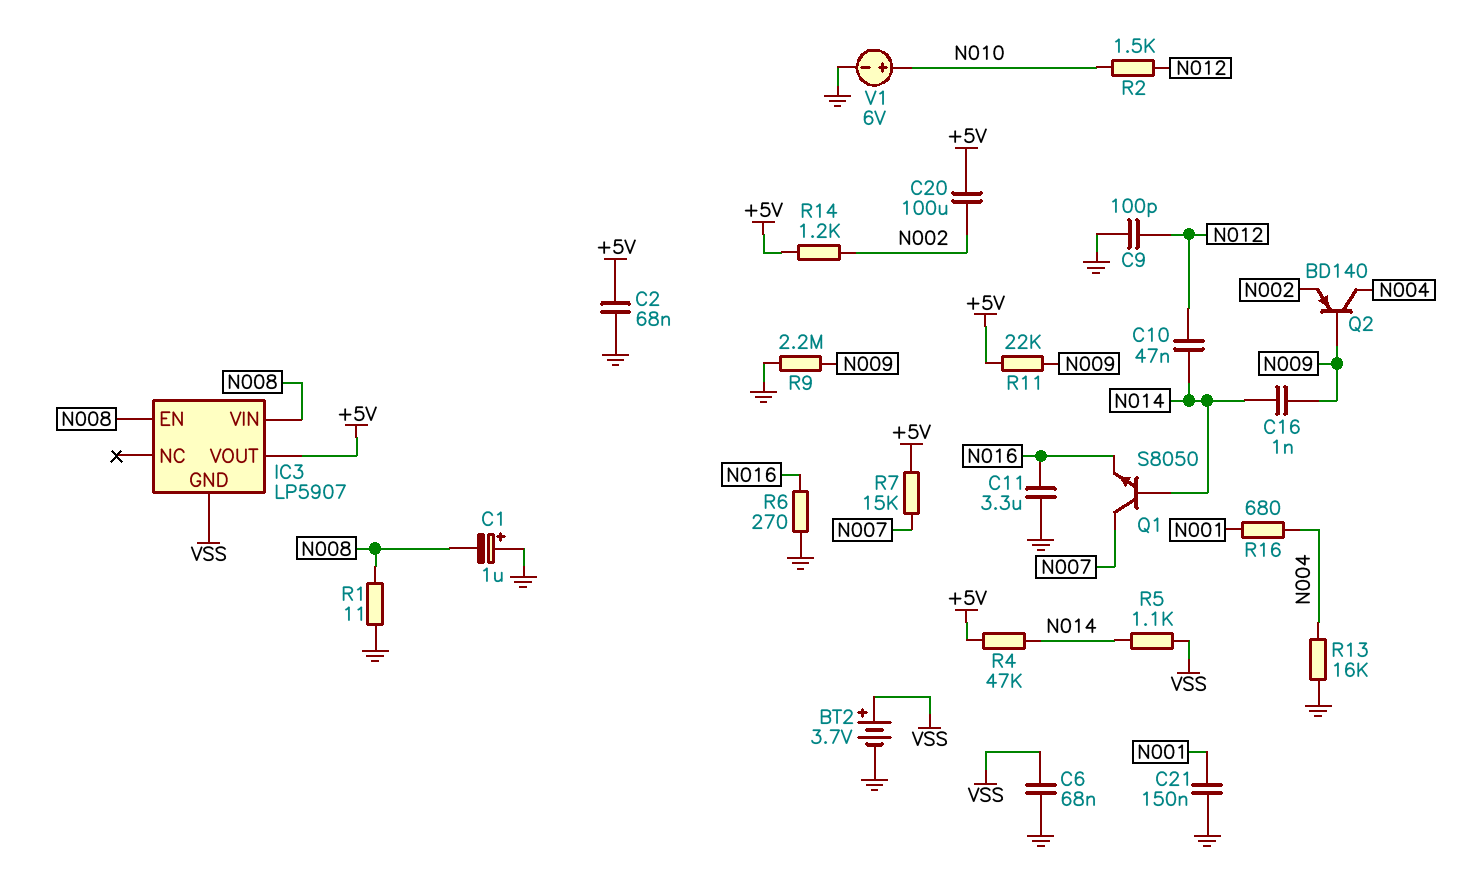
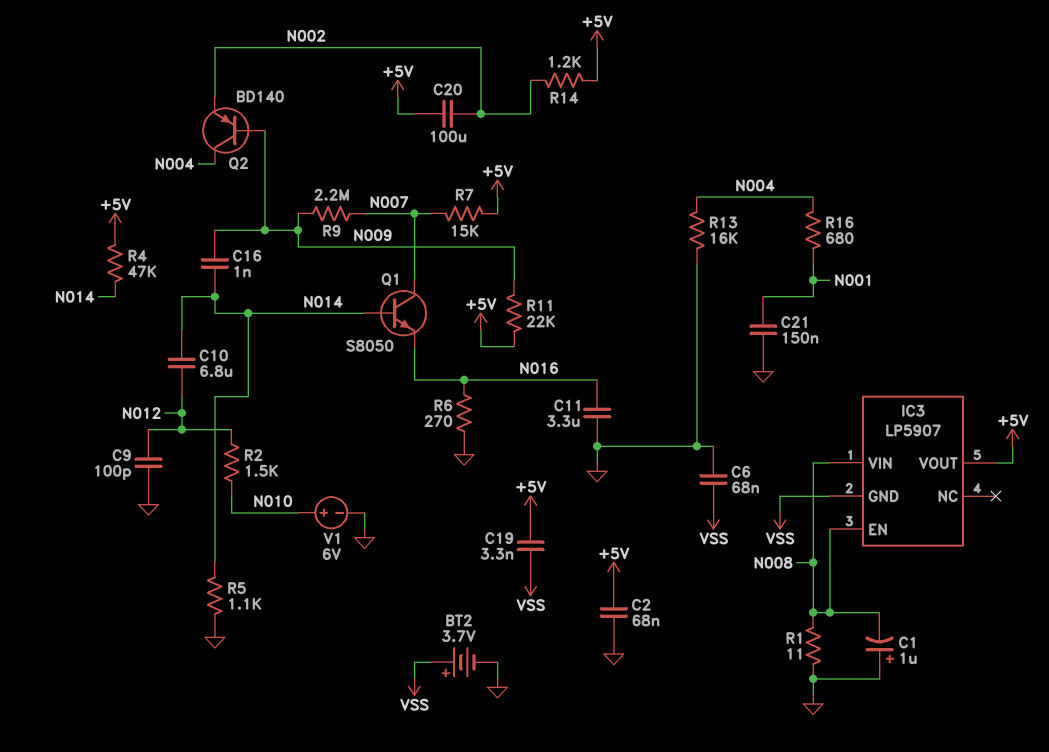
C10: 47nF (N012, N014) -> 6.8uF (N012, N014)
C19: none -> 3.3nF (+5V, VSS)
R5: 1.1k (N014, VSS) -> 1.1k (GND, N014)
R9: 2.2M (GND, N009) -> 2.2M (N007, N009)

